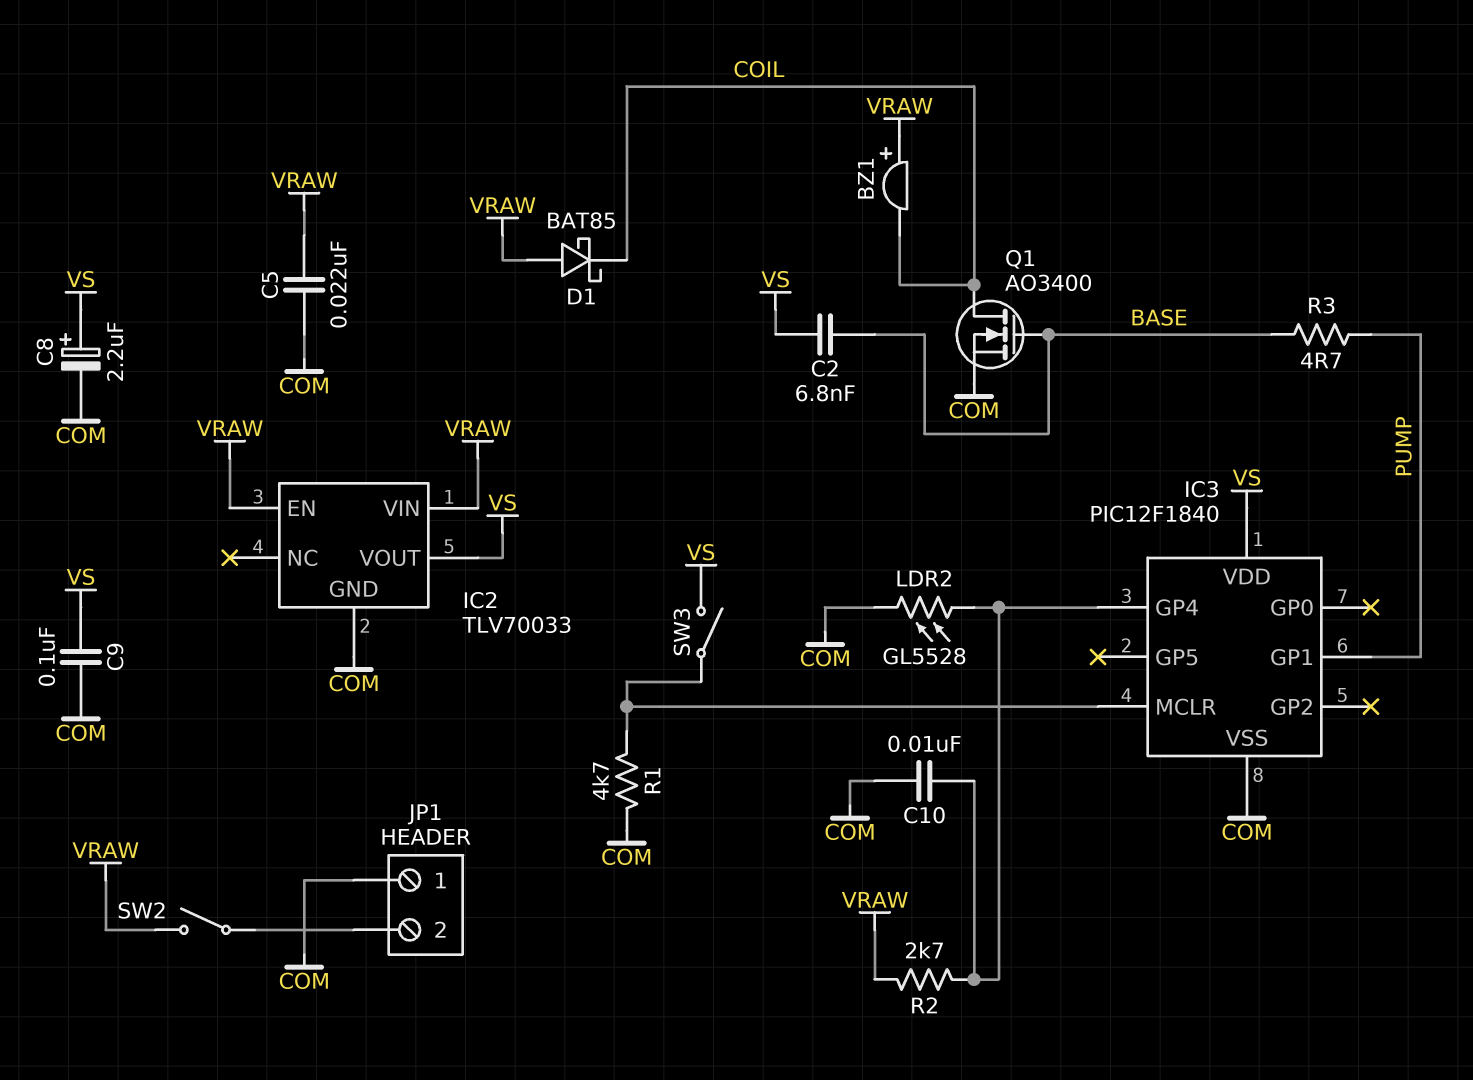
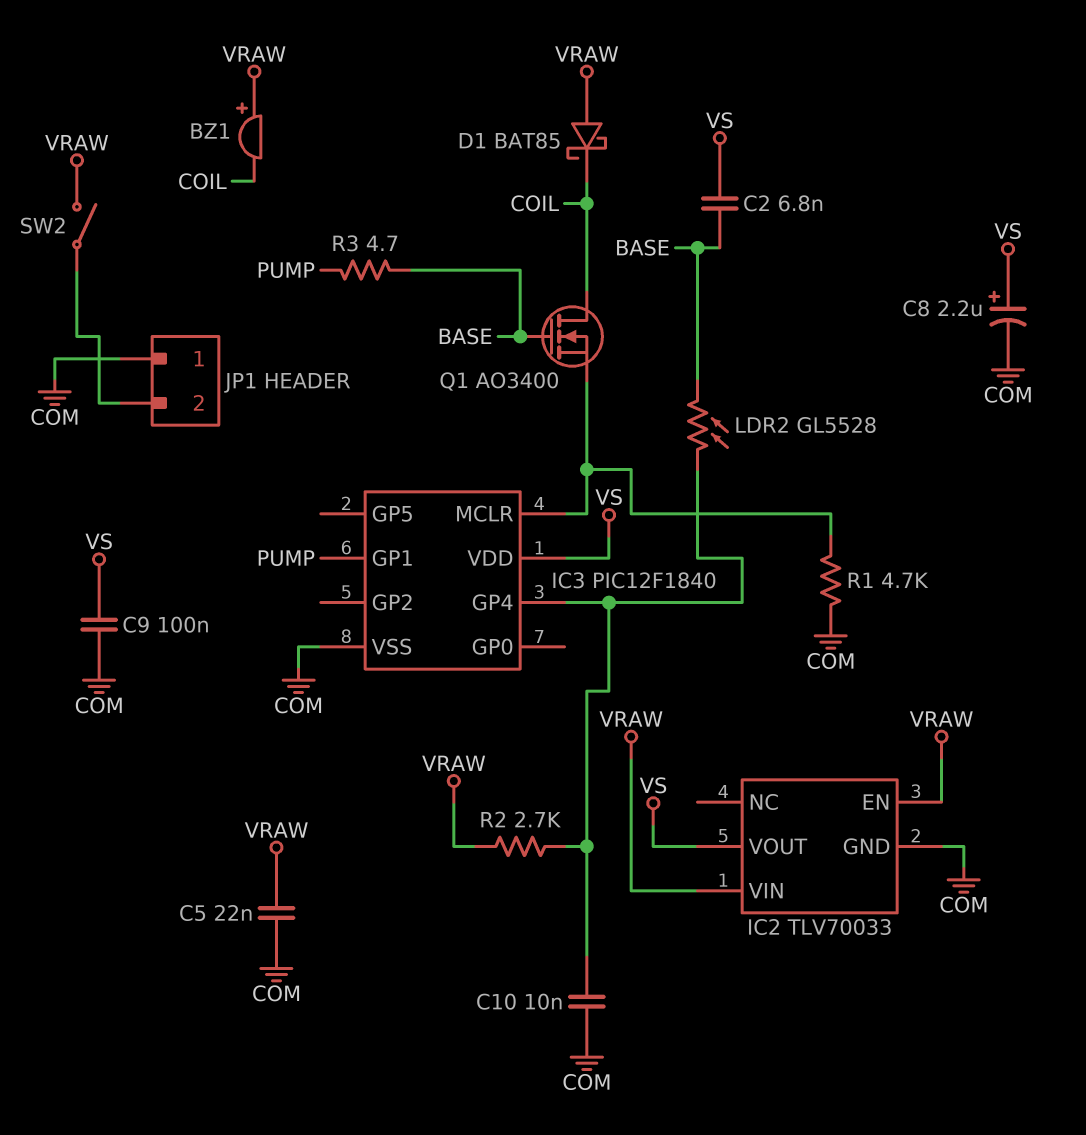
LDR2: GL5528 (COM, IC3/GP4) -> GL5528 (BASE, IC3/GP4)
Q1: NMOS AO3400 (G BASE, D COIL, S COM) -> NMOS AO3400 (G BASE, D COIL, S IC3/MCLR)
SW3: switch (IC3/MCLR, VS) -> none

